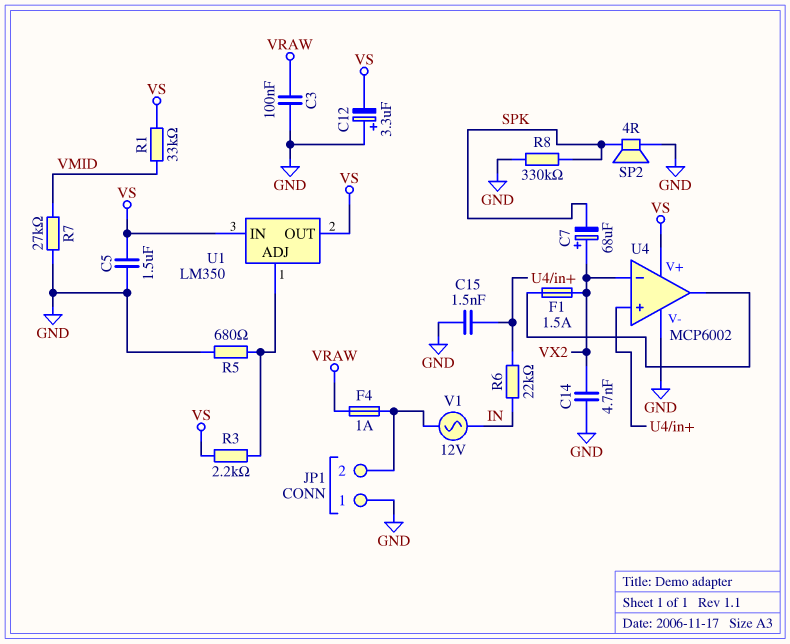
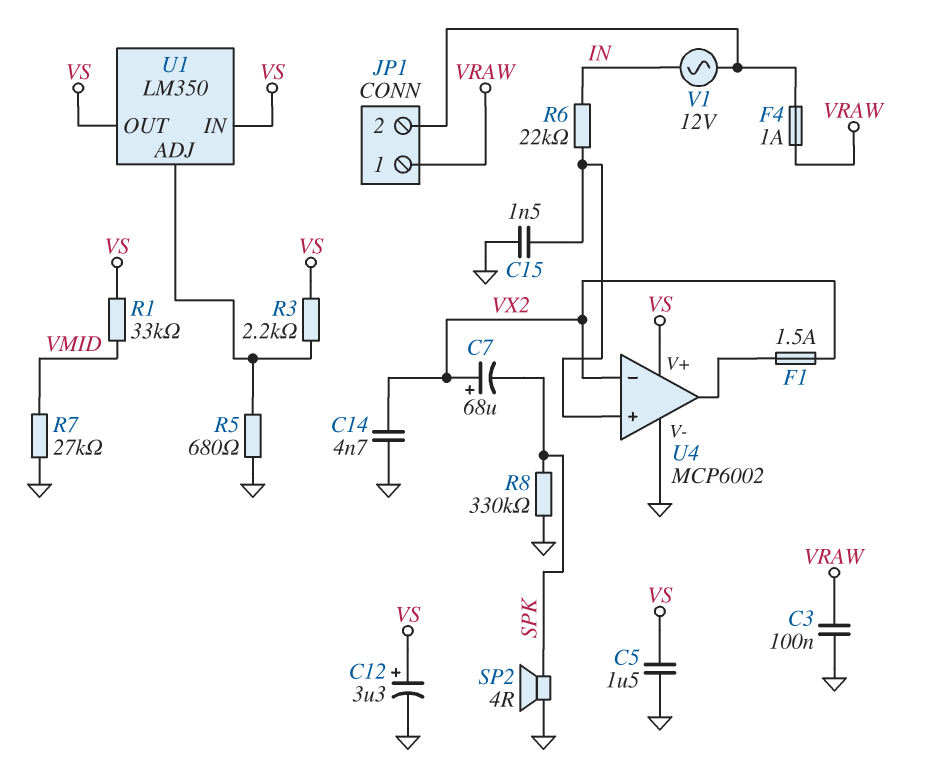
C12: 3.3uF (plus GND, minus VS) -> 3.3uF (plus VS, minus GND)
JP1 pin 1: GND -> VRAW

